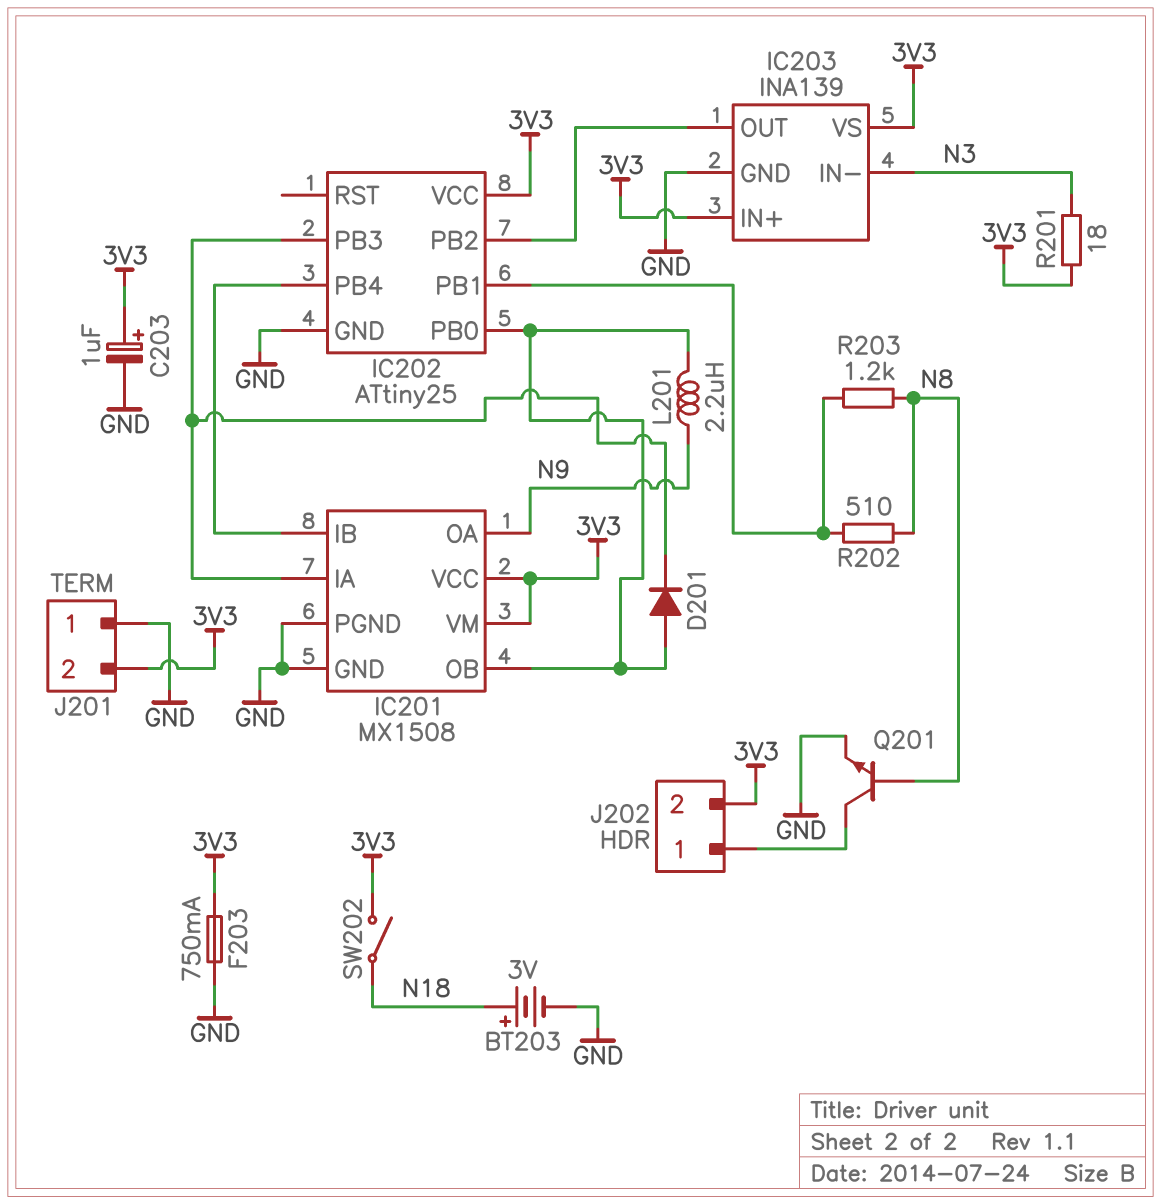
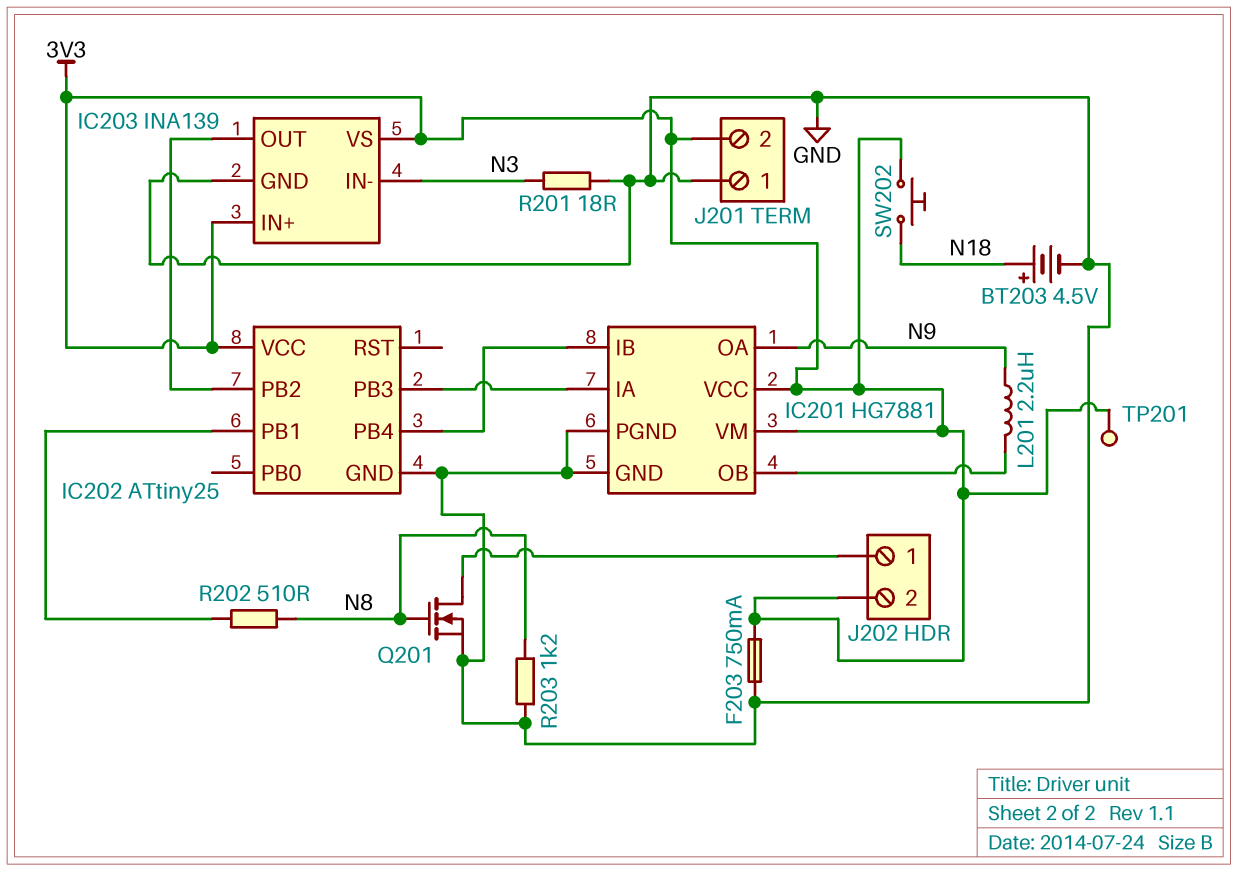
BT203: 3V (plus N18, minus GND) -> 4.5V (plus N18, minus GND)
C203: 1uF (plus 3V3, minus GND) -> none
D201: diode (A IC201/OB, K IC201/IA) -> none
IC201: MX1508 -> HG7881
IC202 pin PB0: IC201/OB -> none
Q201: NPN (B N8, C J202/1, E GND) -> NMOS (G N8, D J202/1, S GND)
R201: 18 (3V3, N3) -> 18 (GND, N3)
R203: 1.2k (IC202/PB1, N8) -> 1.2k (GND, N8)
SW202: switch (3V3, N18) -> button (3V3, N18)
TP201: none -> test point (3V3)

